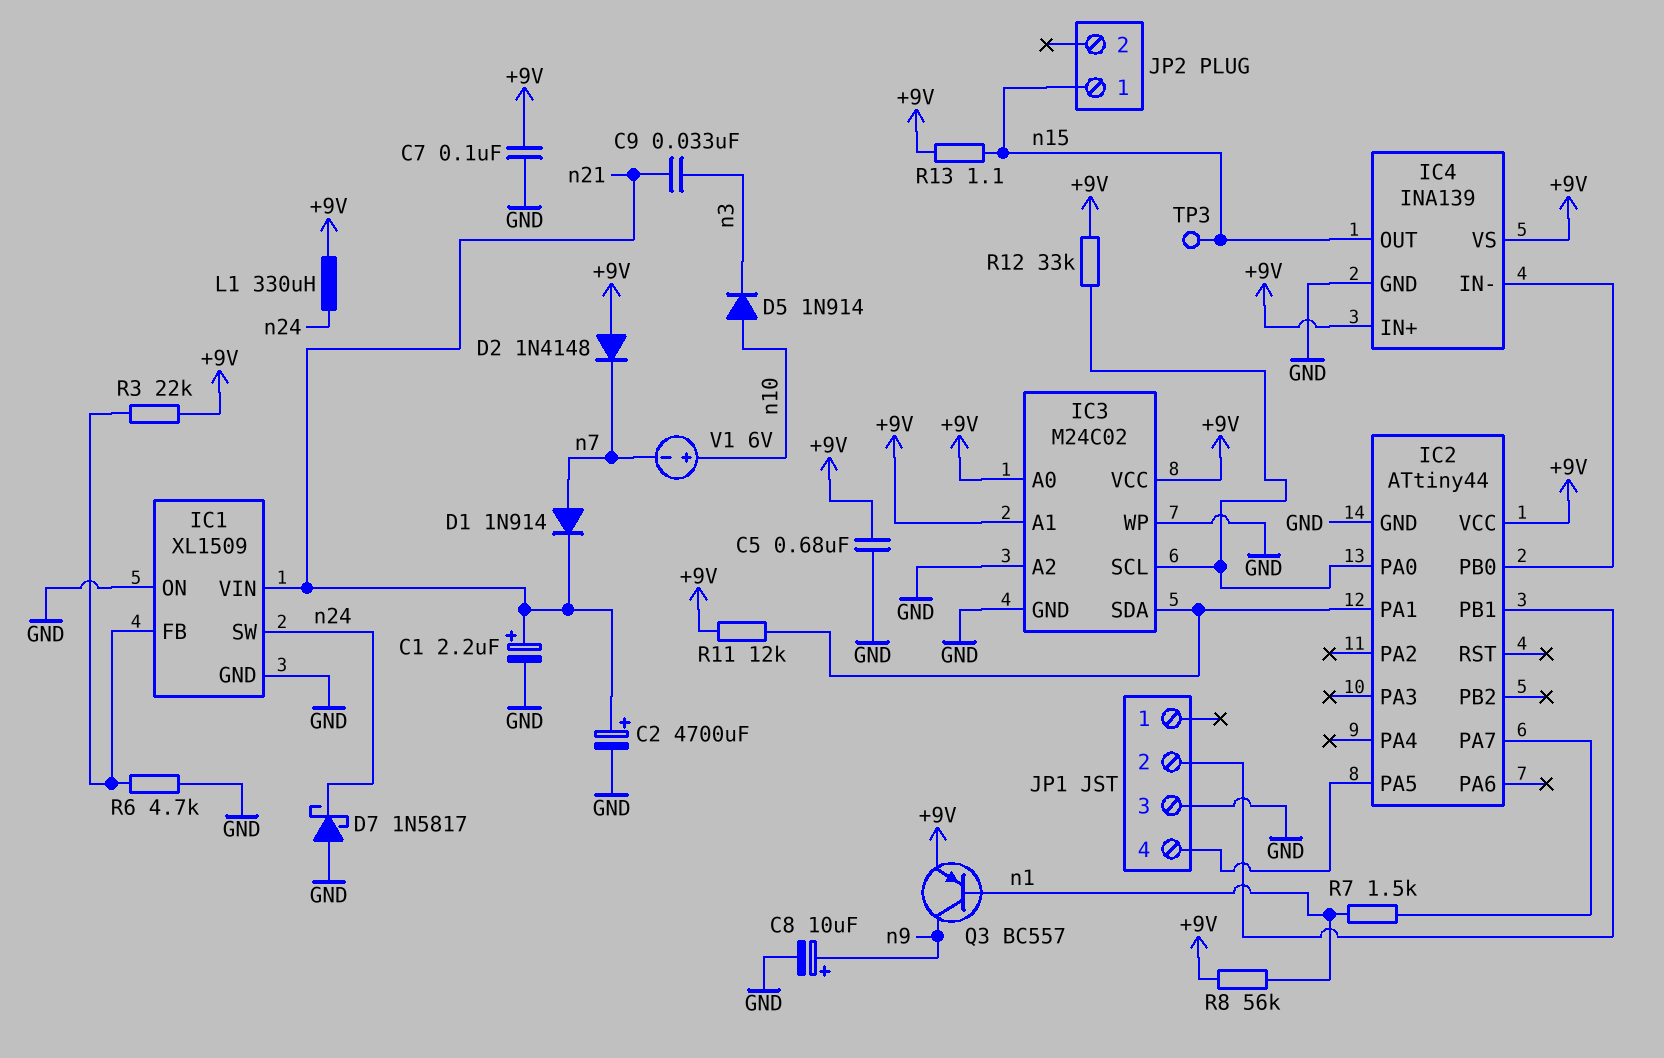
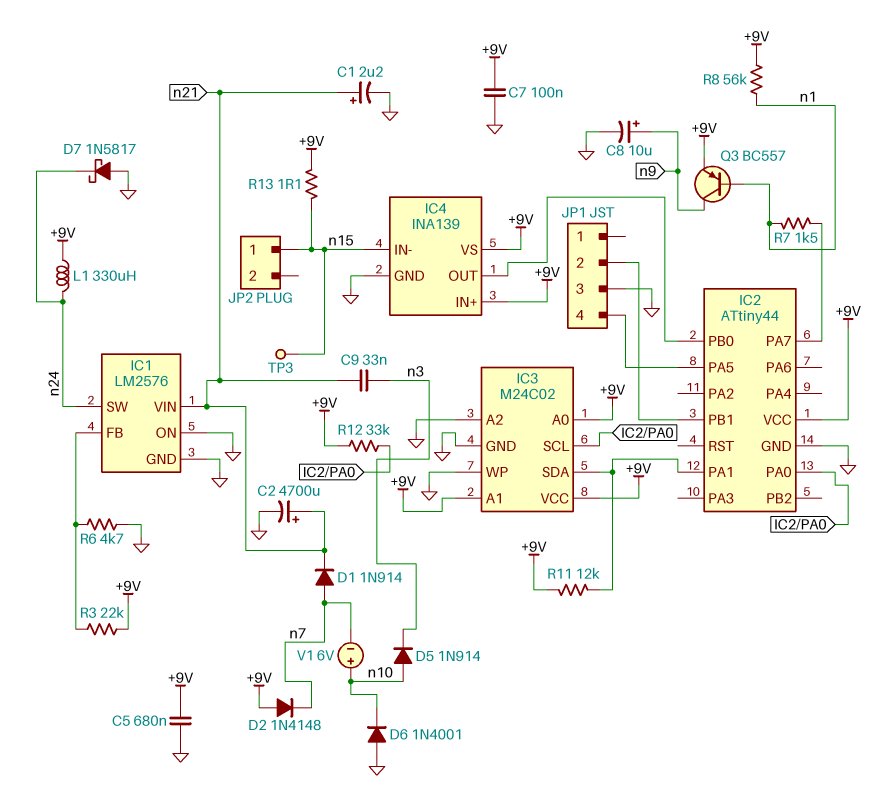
D6: none -> diode 1N4001 (A GND, K n10)
IC1: XL1509 -> LM2576
IC4 pin IN-: IC2/PB0 -> n15
IC4 pin OUT: n15 -> IC2/PB0

